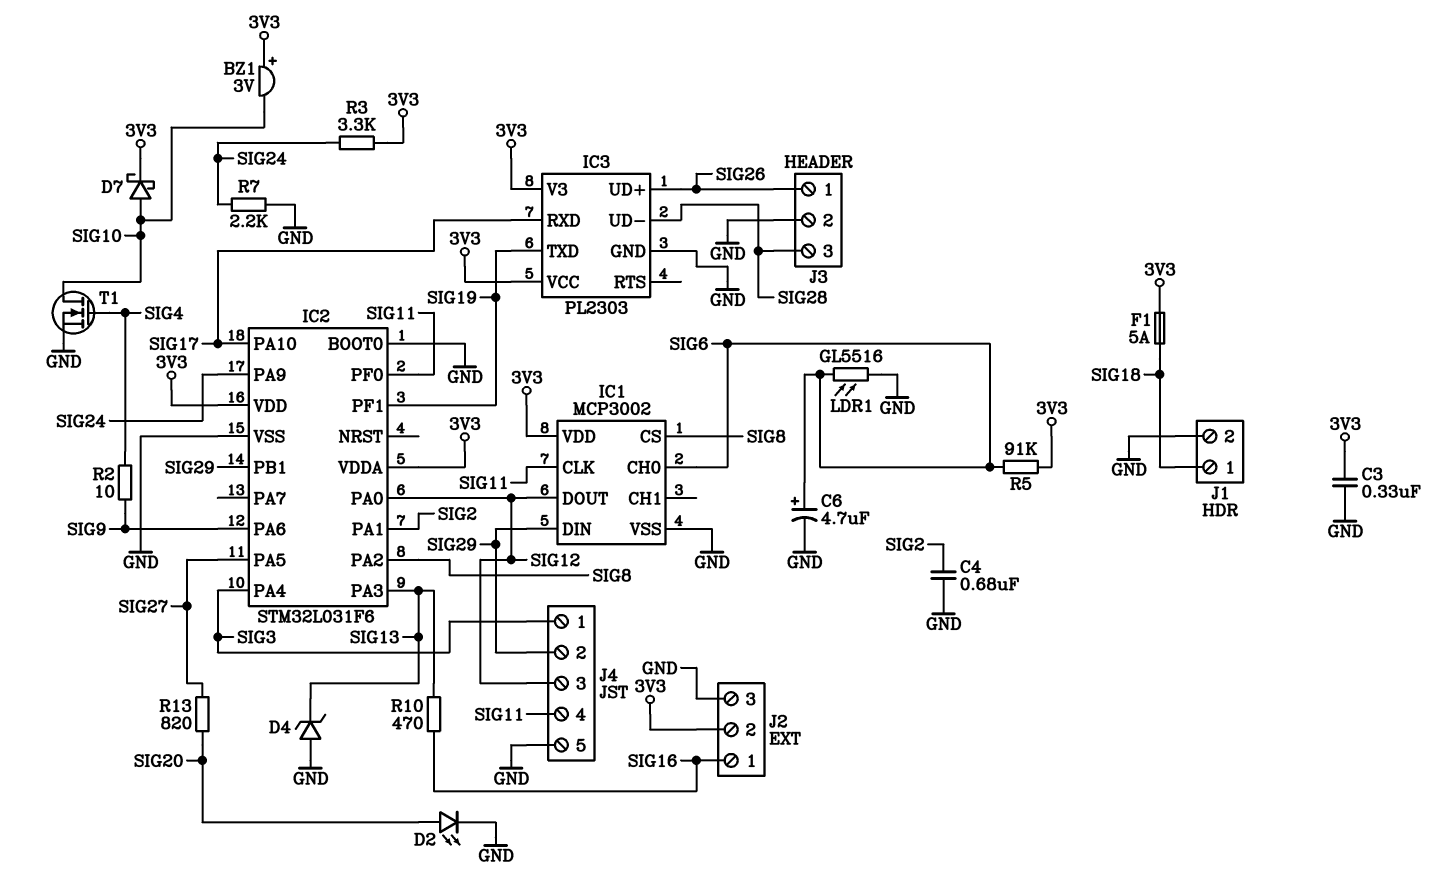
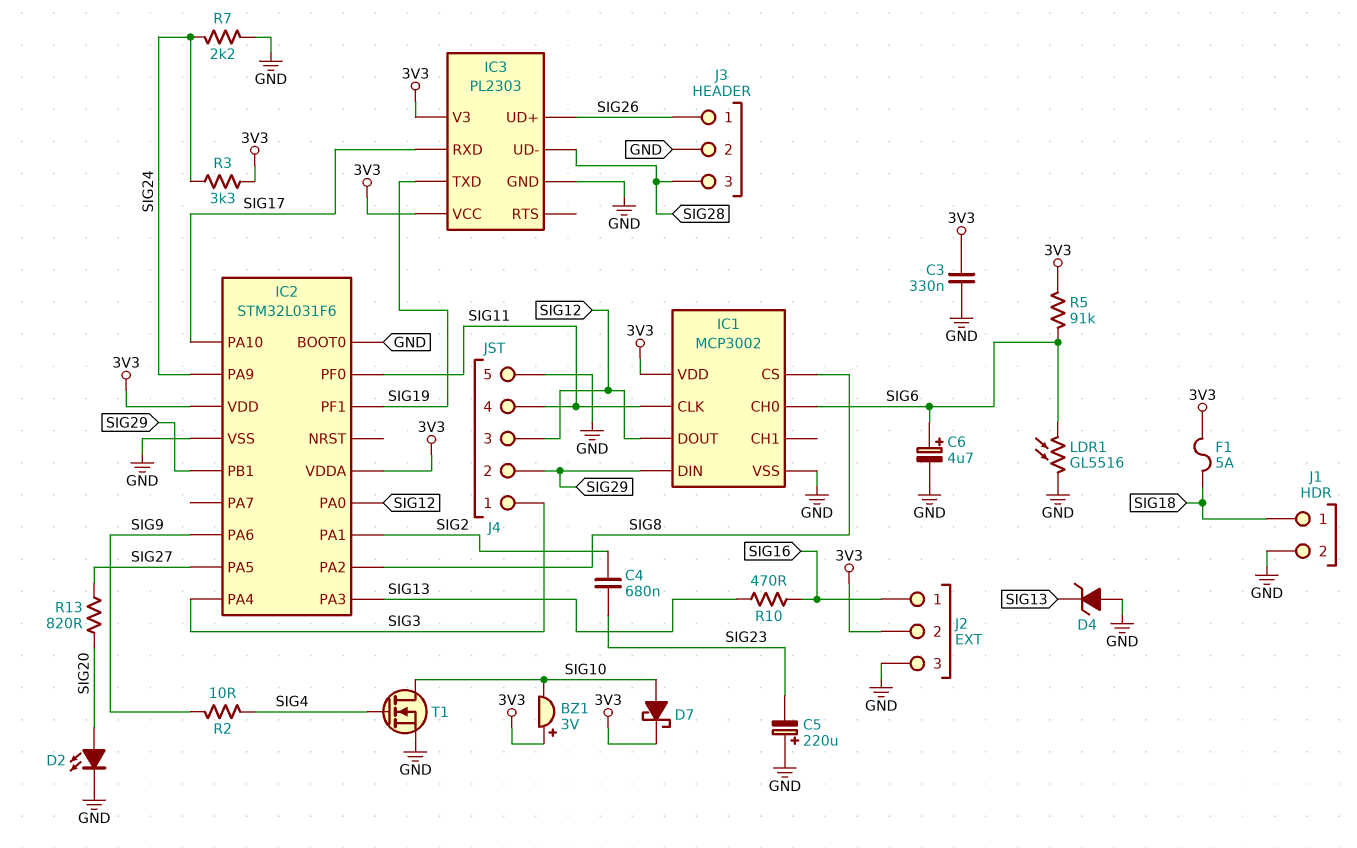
C4: 680nF (GND, SIG2) -> 680nF (SIG2, SIG23)
C5: none -> 220uF (plus GND, minus SIG23)

